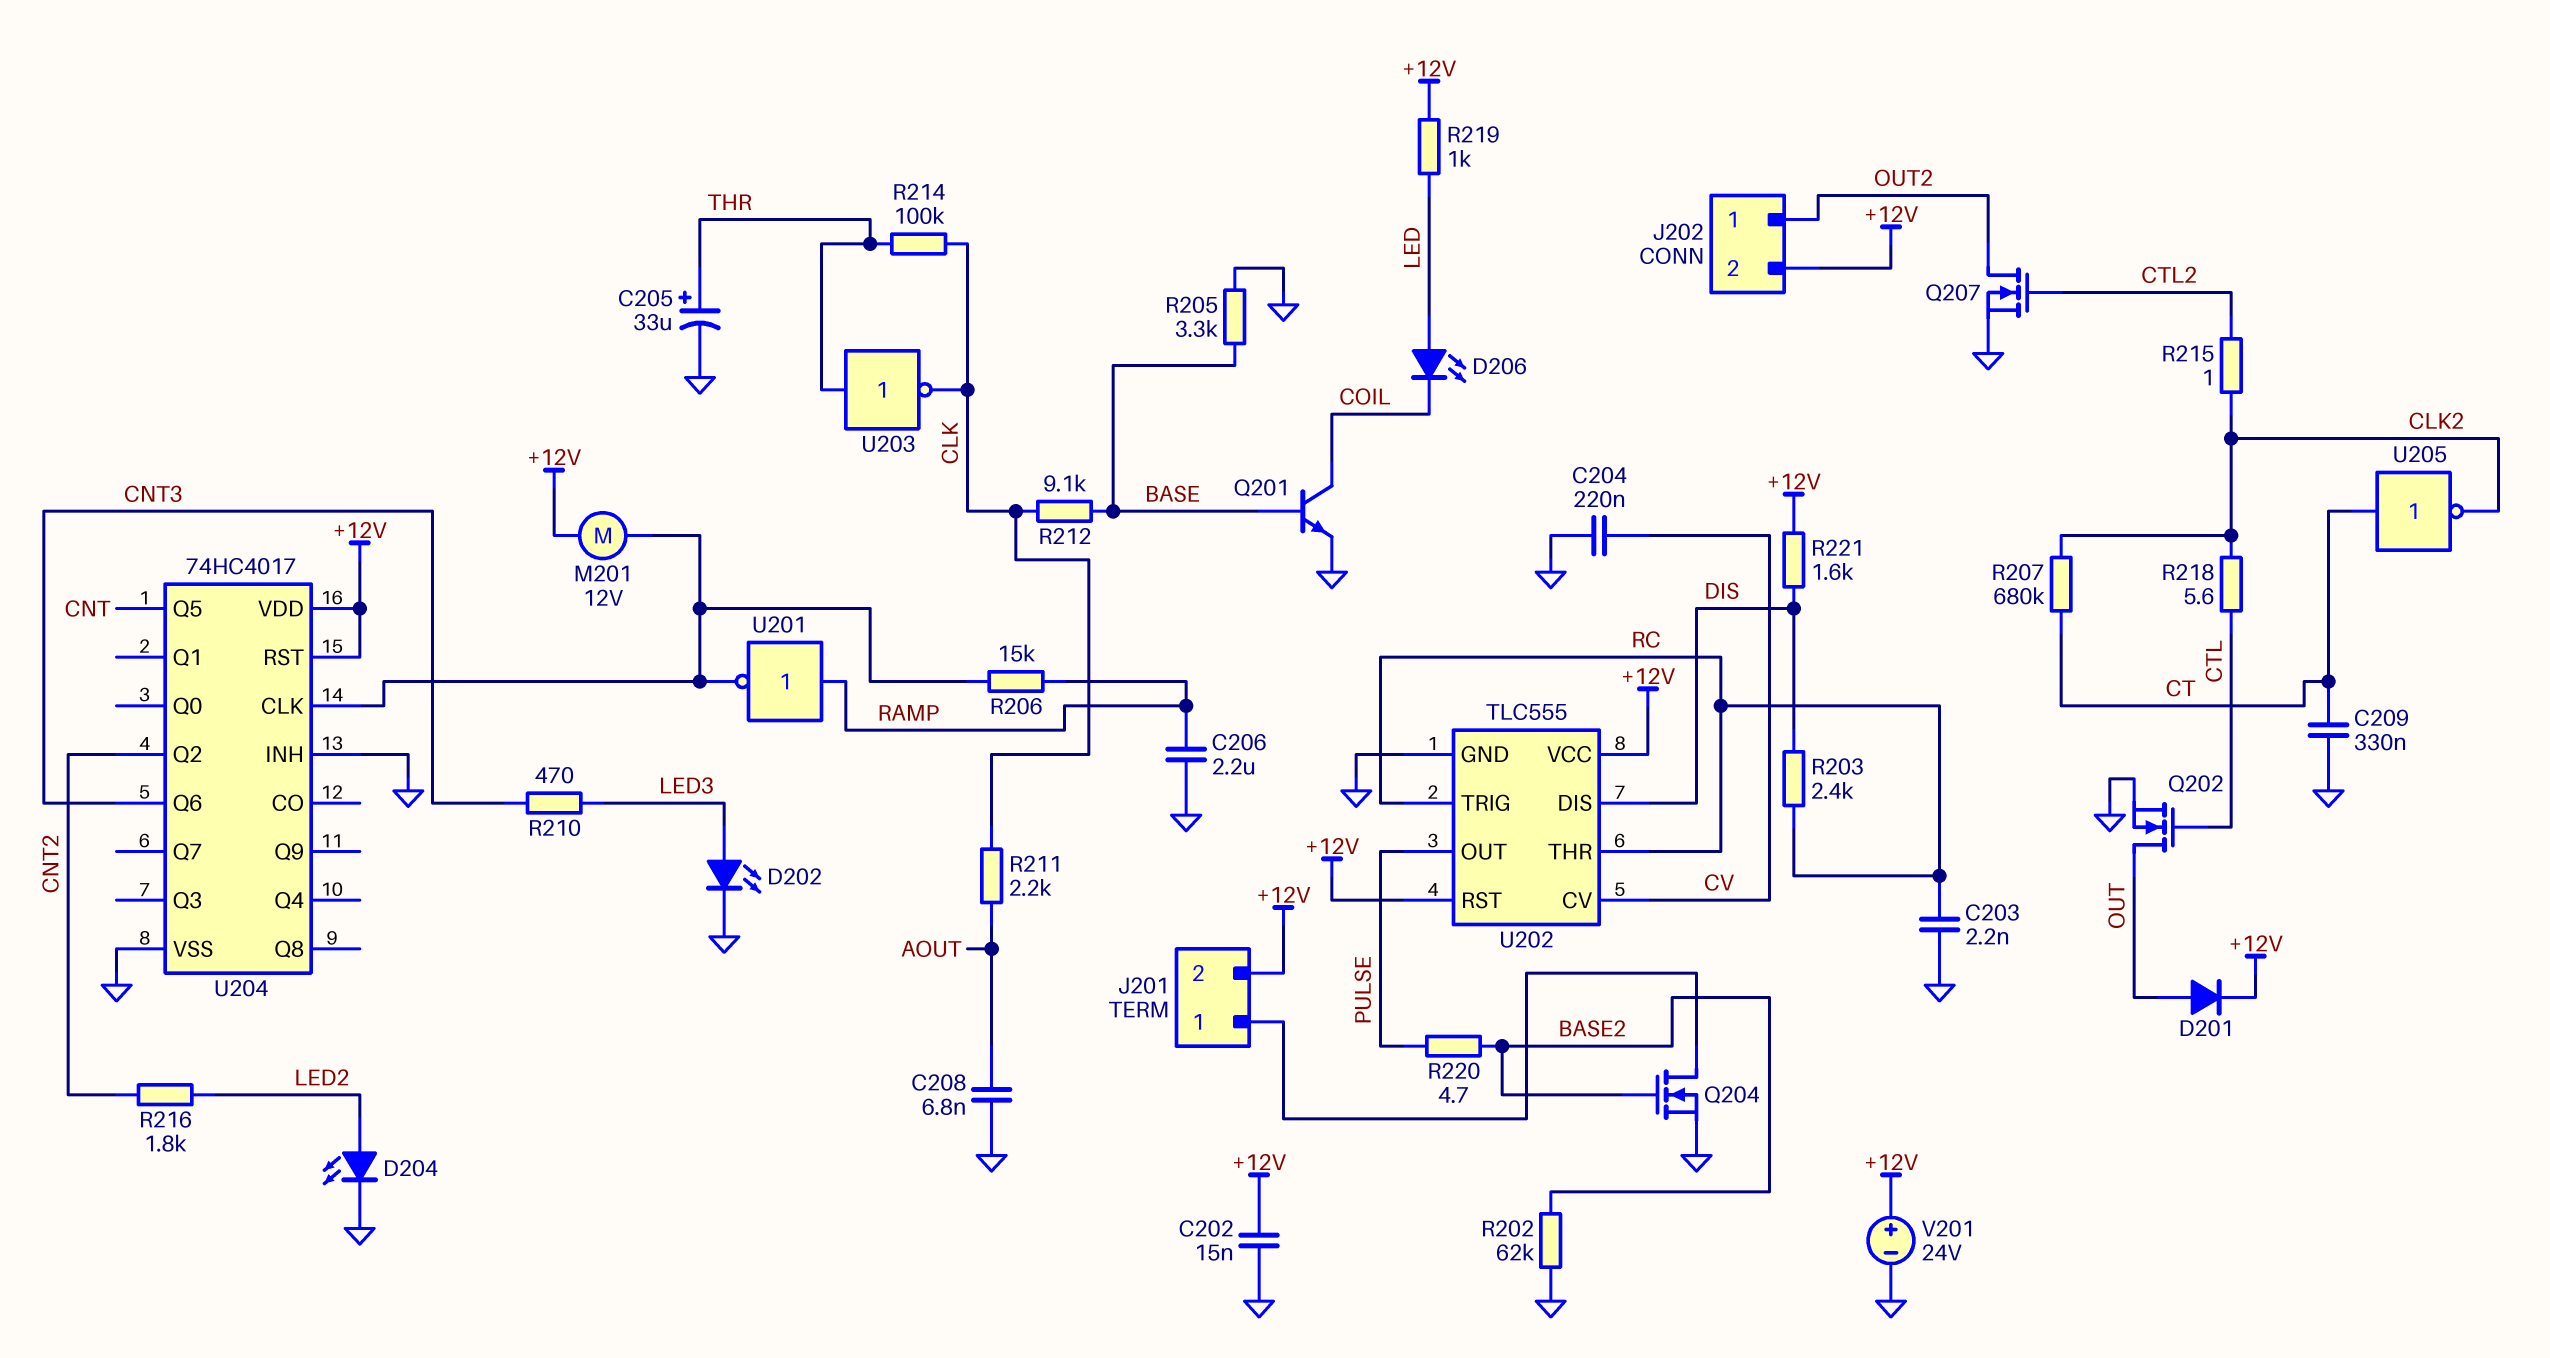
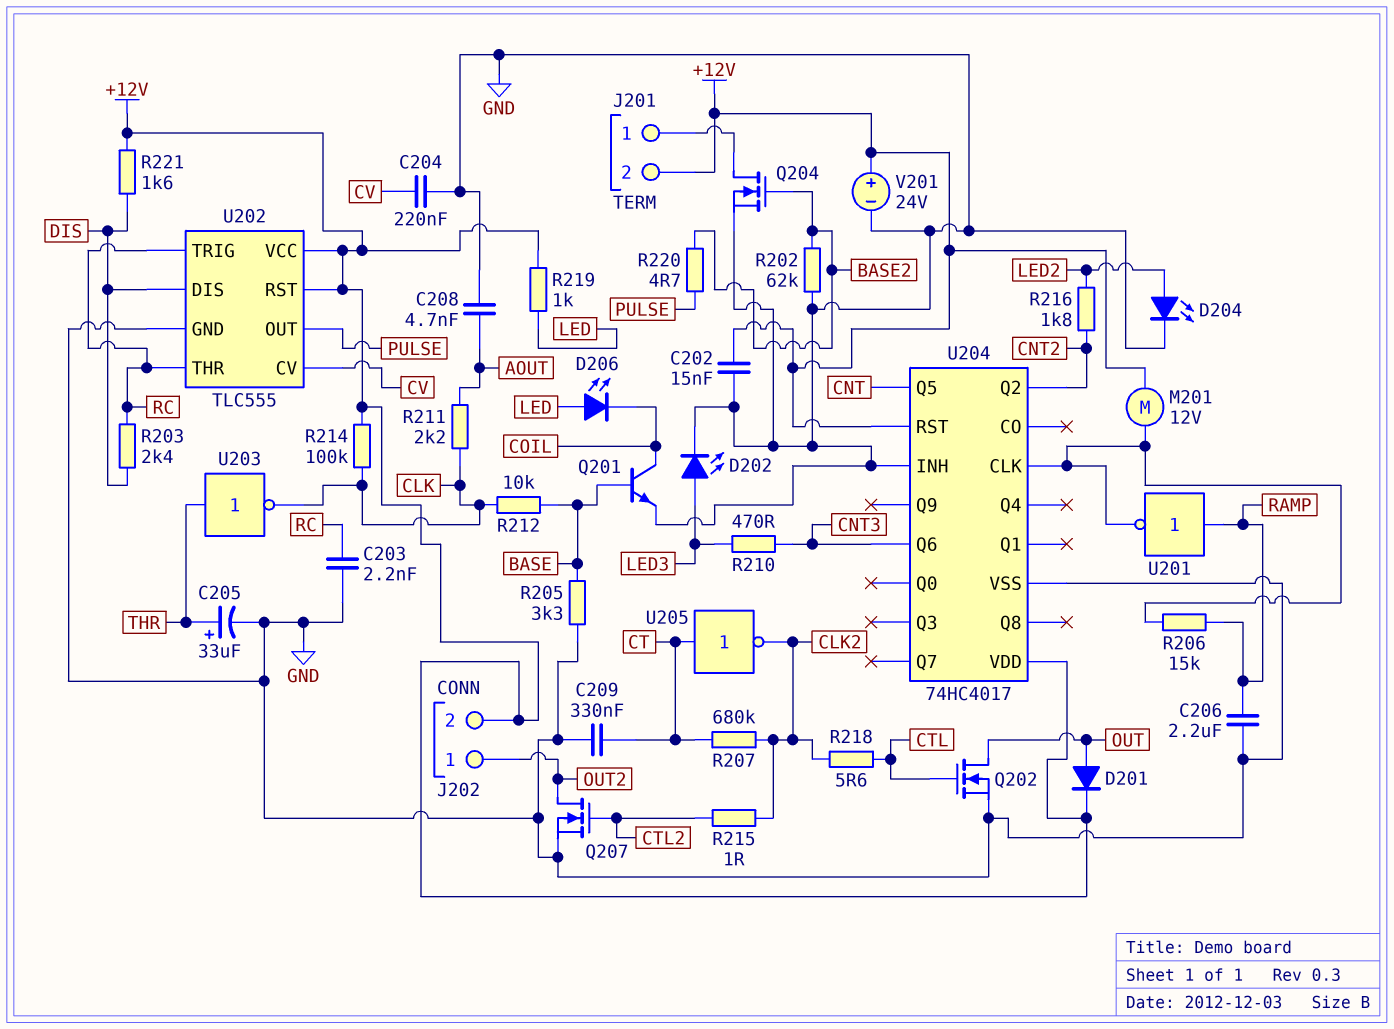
C208: 6.8nF (AOUT, GND) -> 4.7nF (AOUT, GND)
R212: 9.1k (BASE, CLK) -> 10k (BASE, CLK)
R214: 100k (CLK, THR) -> 100k (+12V, CLK)

